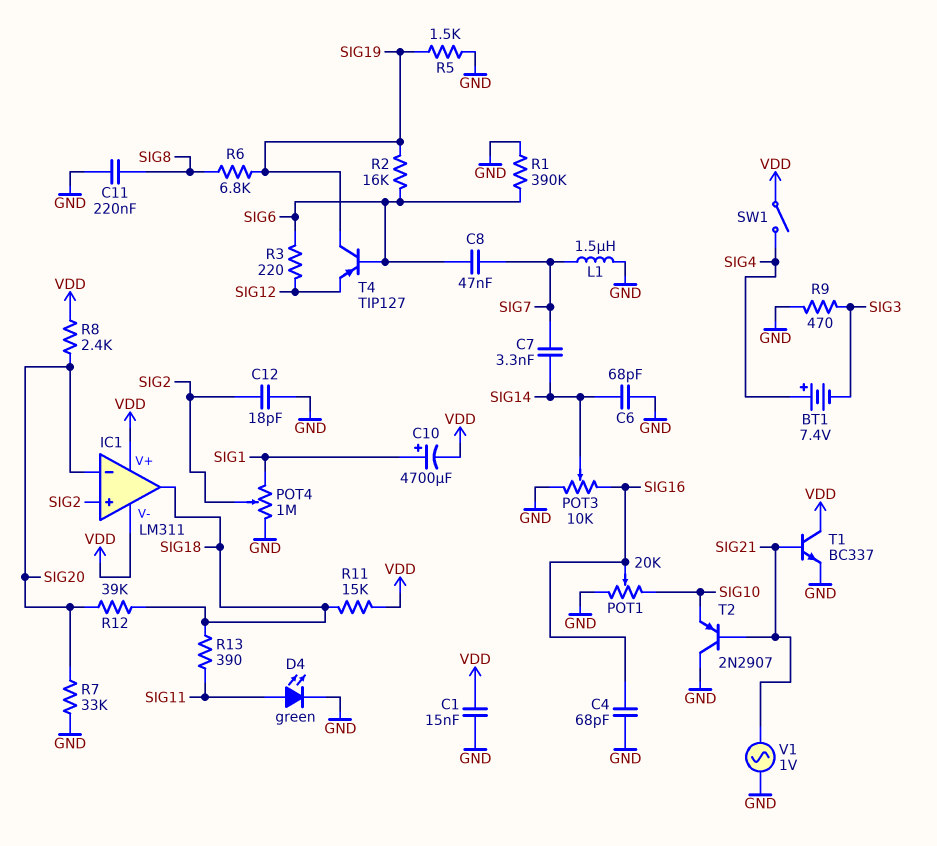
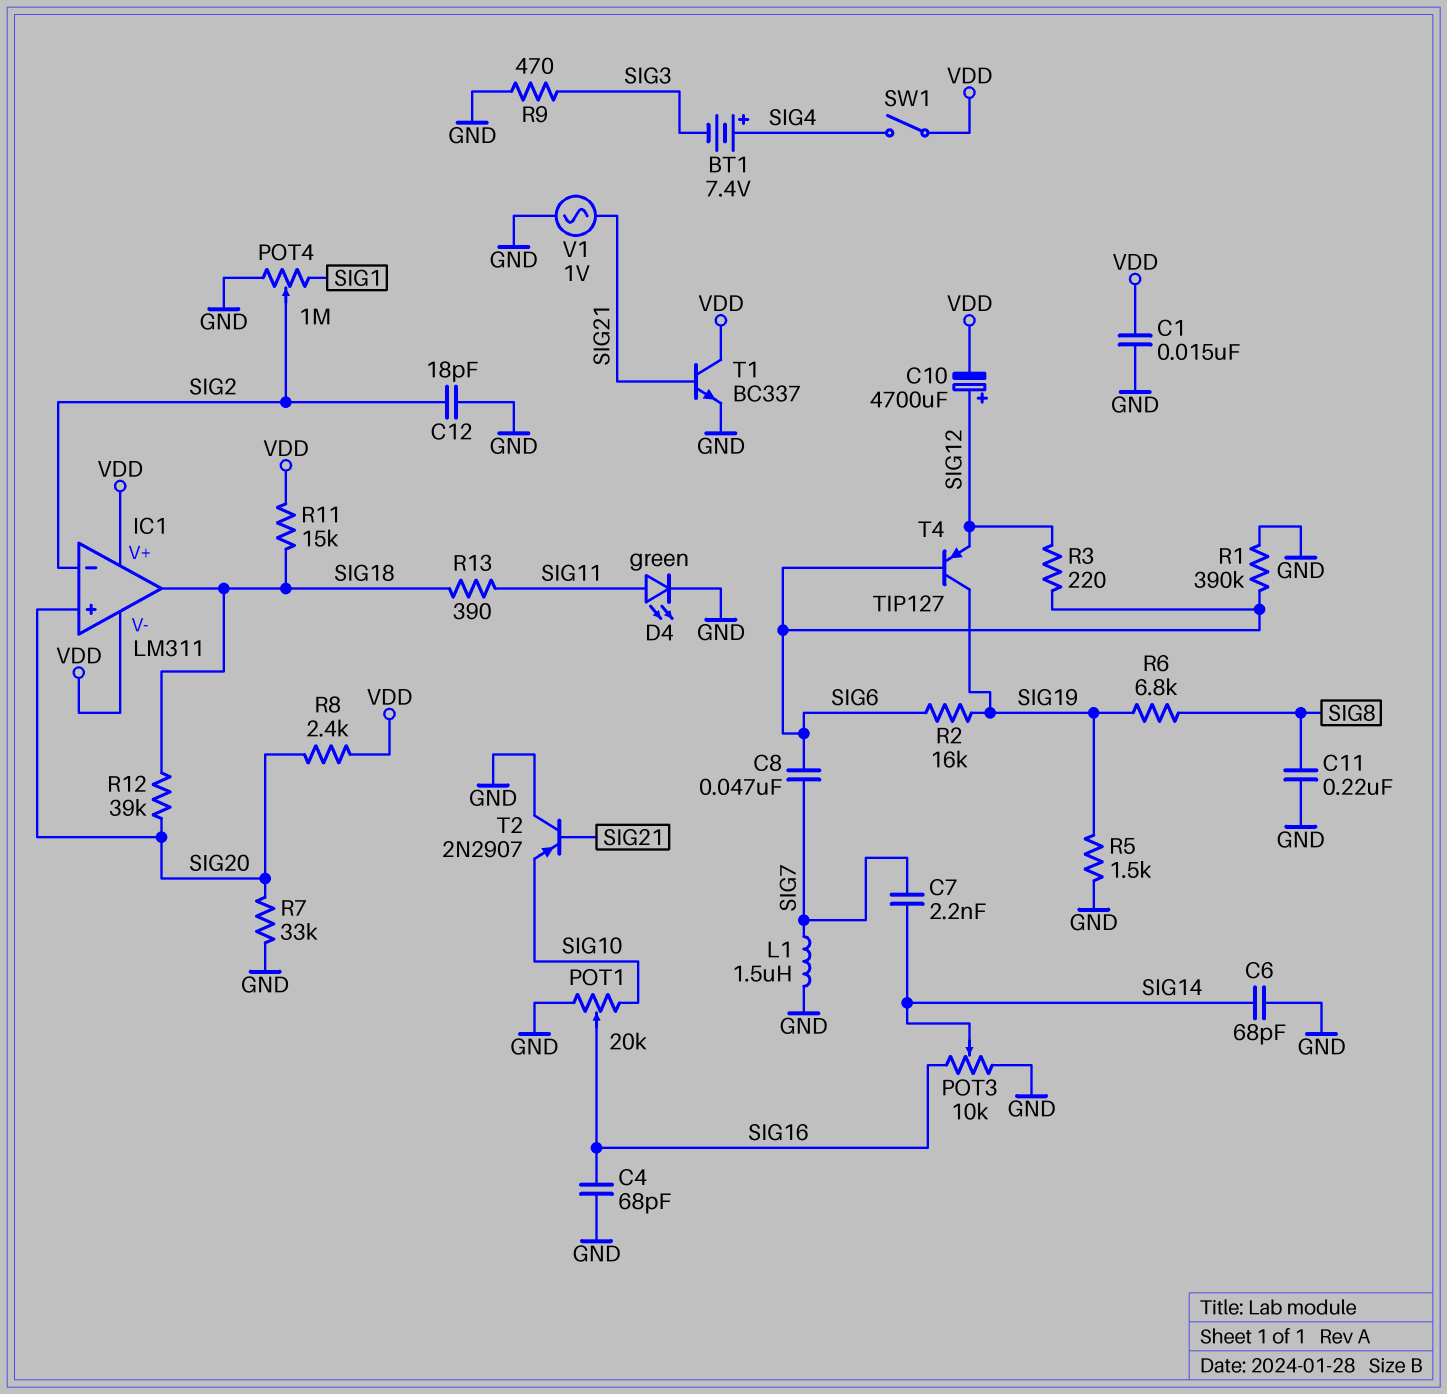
C7: 3.3nF (SIG7, SIG14) -> 2.2nF (SIG7, SIG14)
C10: 4700uF (plus SIG1, minus VDD) -> 4700uF (plus SIG12, minus VDD)
IC1 pin in+: SIG2 -> SIG20
IC1 pin in-: SIG20 -> SIG2

